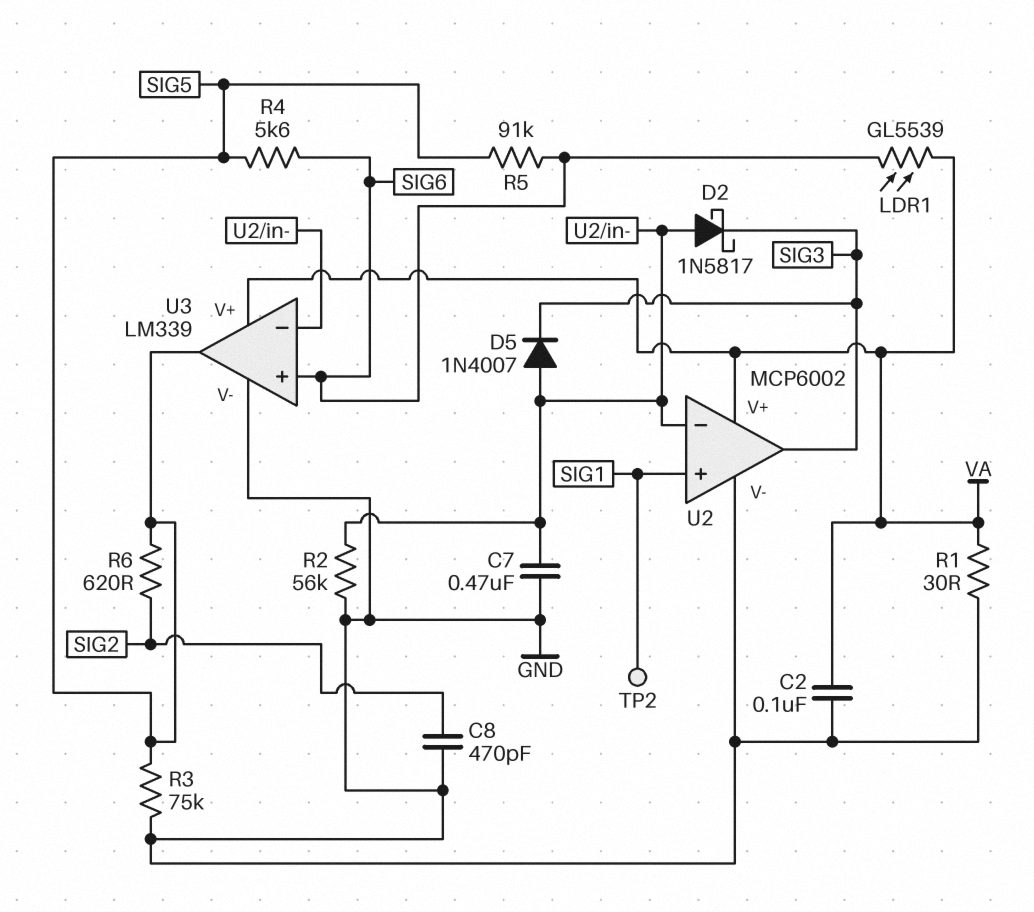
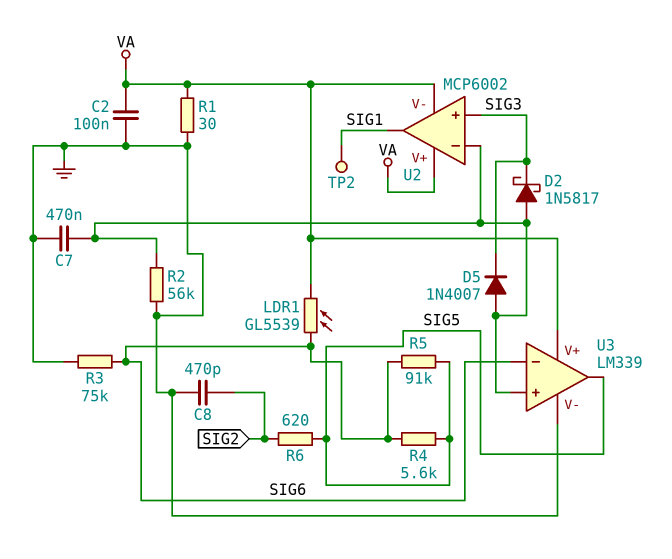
R3: 75k (GND, SIG5) -> 75k (GND, SIG6)
U2 pin V-: GND -> VA
U2 pin in+: SIG1 -> SIG3
U2 pin out: SIG3 -> SIG1
U3 pin in+: SIG6 -> U2/in-
U3 pin in-: U2/in- -> SIG6

